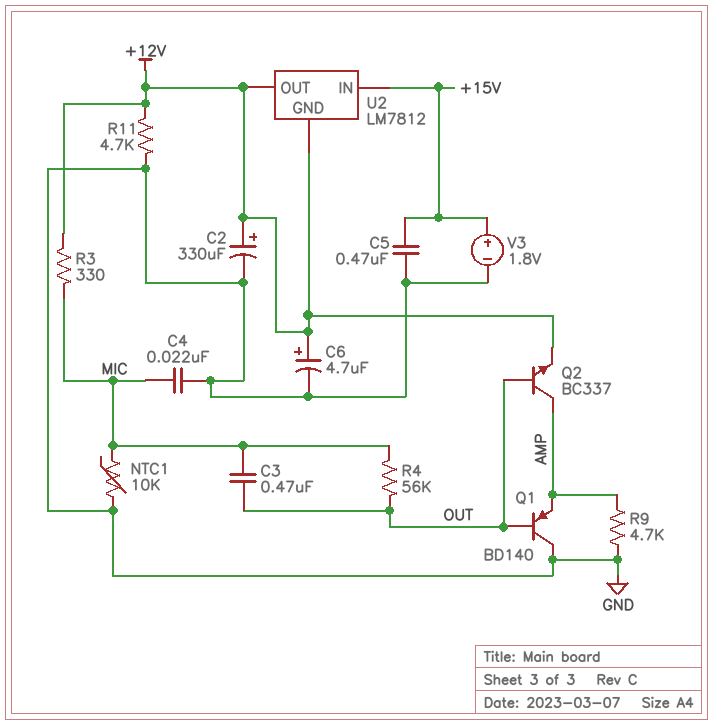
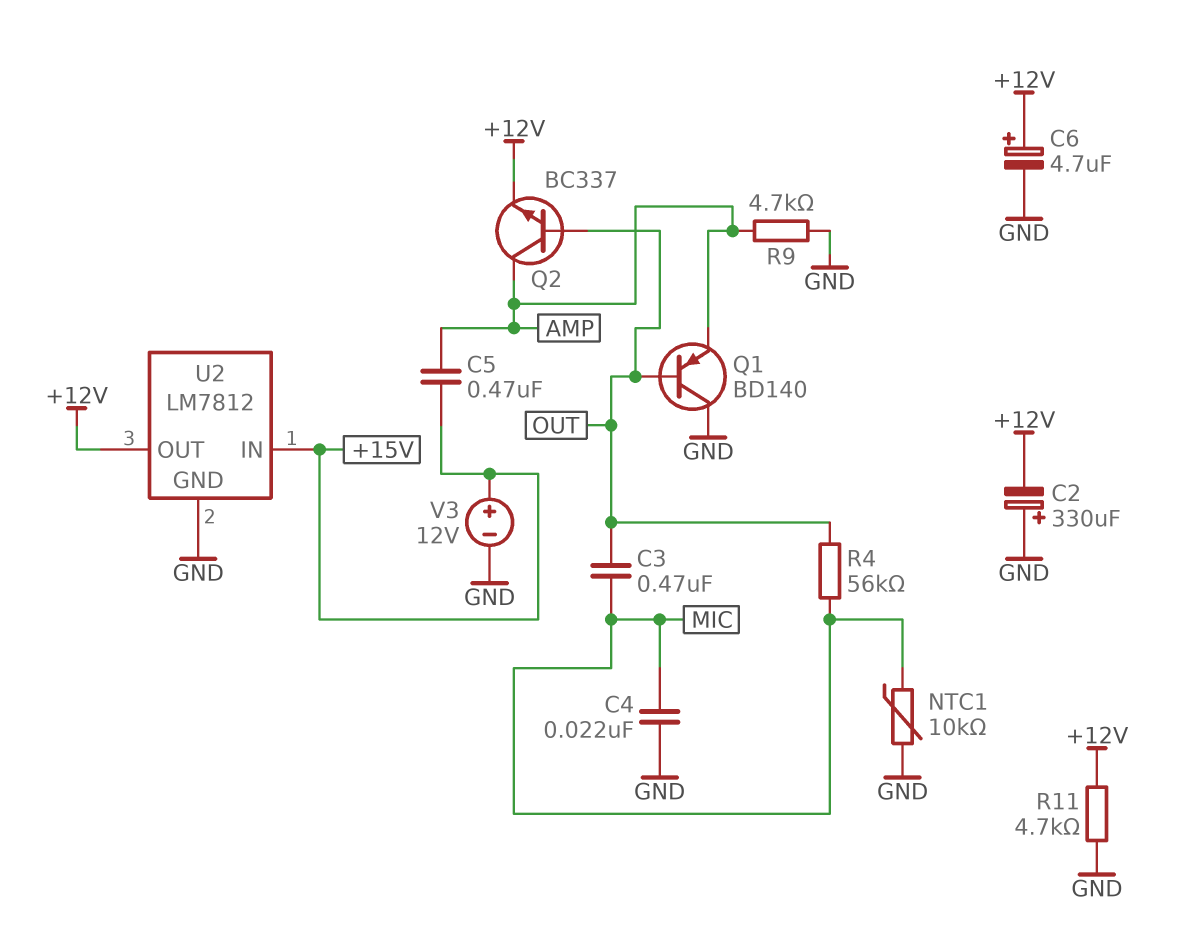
C2: 330uF (plus +12V, minus GND) -> 330uF (plus GND, minus +12V)
C5: 470nF (+15V, GND) -> 470nF (+15V, AMP)
R3: 330 (+12V, MIC) -> none
U2 pin GND: +12V -> GND
V3: 1.8V (plus +15V, minus GND) -> 12V (plus +15V, minus GND)

